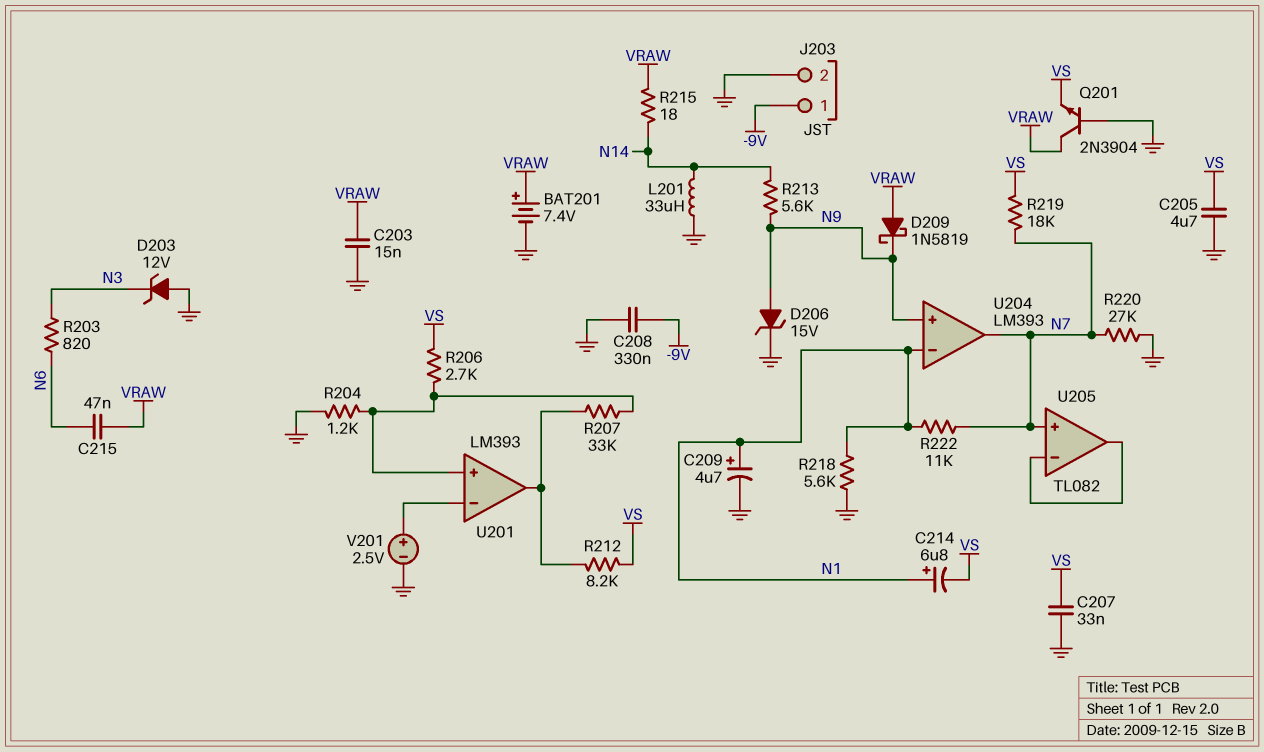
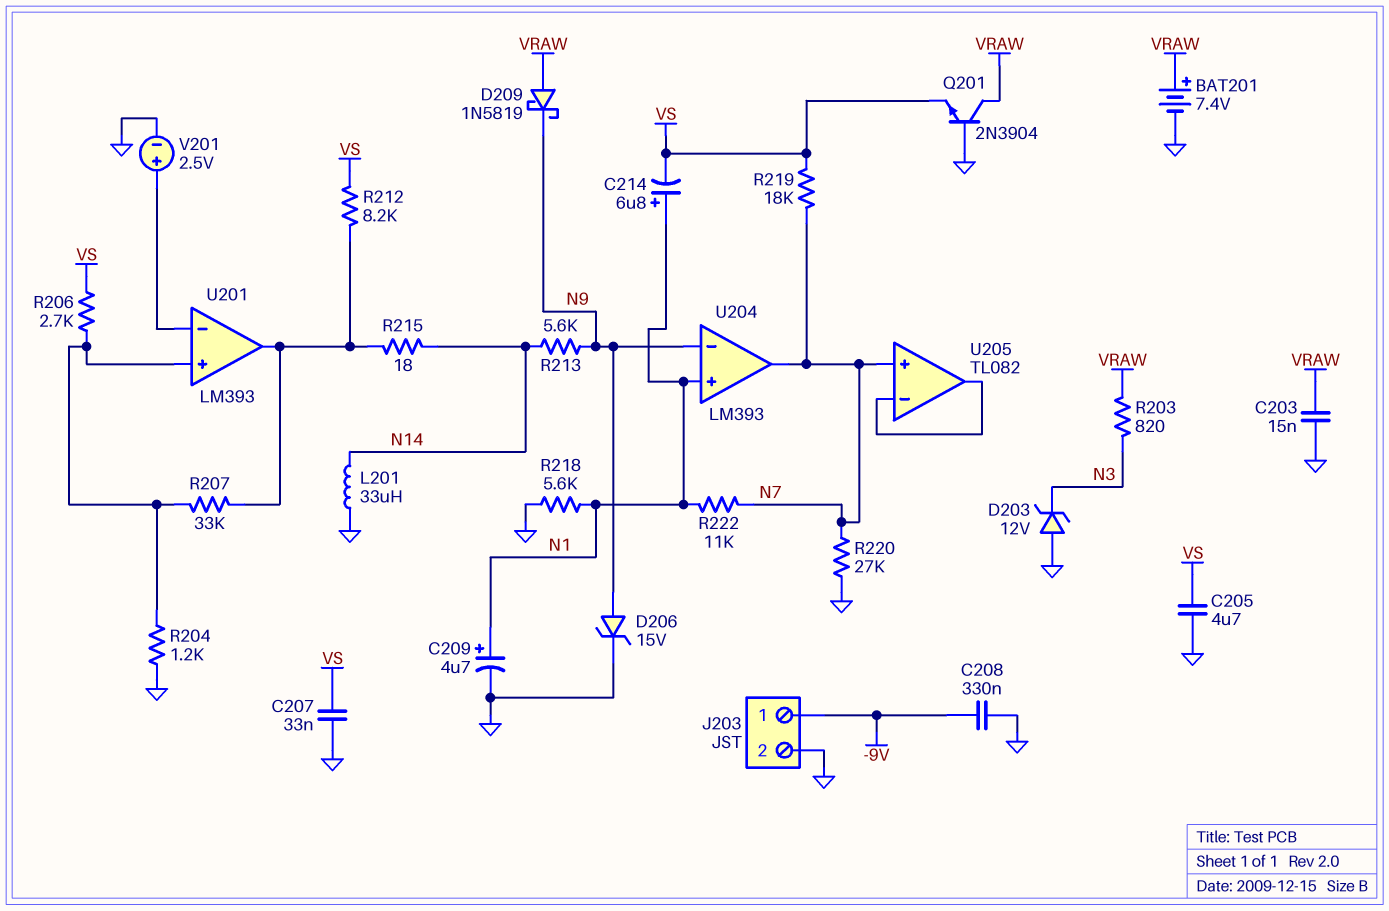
C215: 47nF (N6, VRAW) -> none
R203: 820 (N3, N6) -> 820 (N3, VRAW)
R215: 18 (N14, VRAW) -> 18 (N14, U201/out)
U204 pin in+: N9 -> N1
U204 pin in-: N1 -> N9

